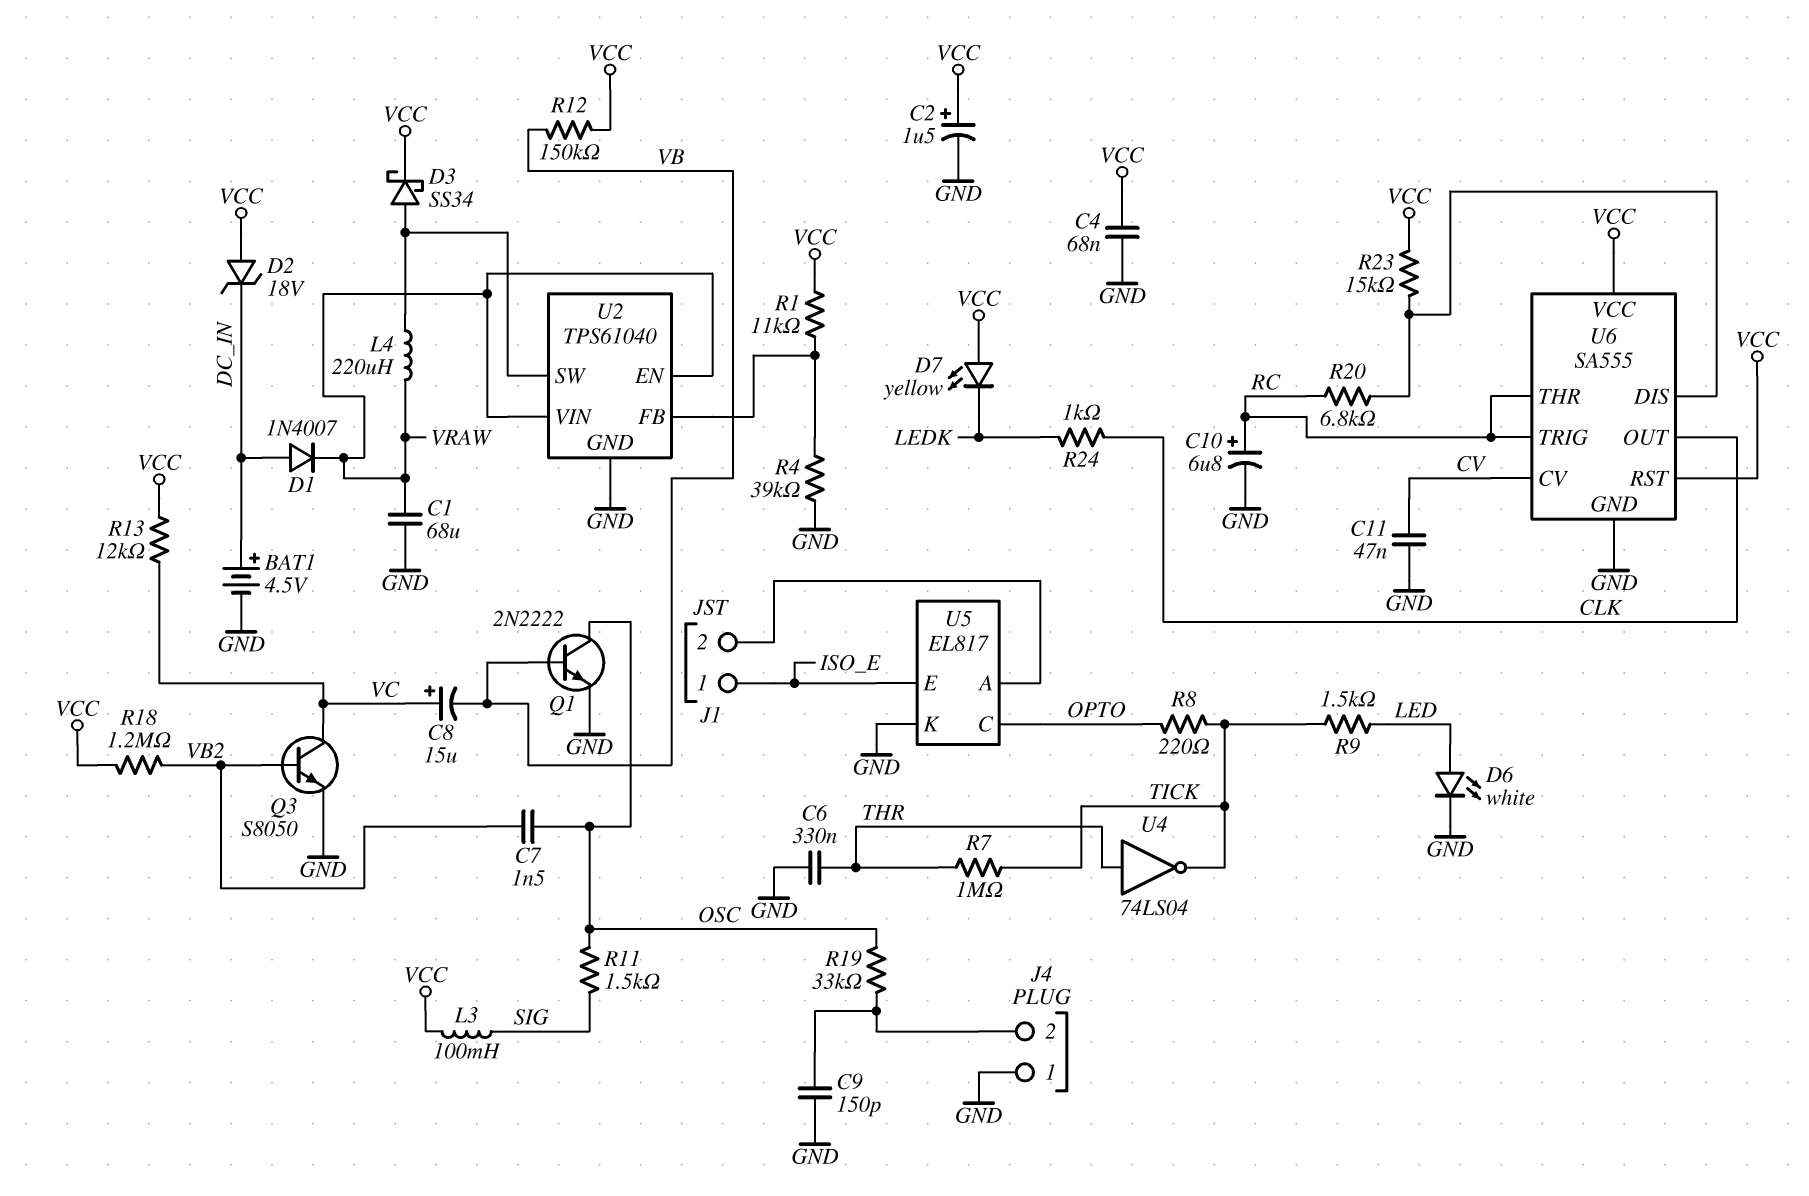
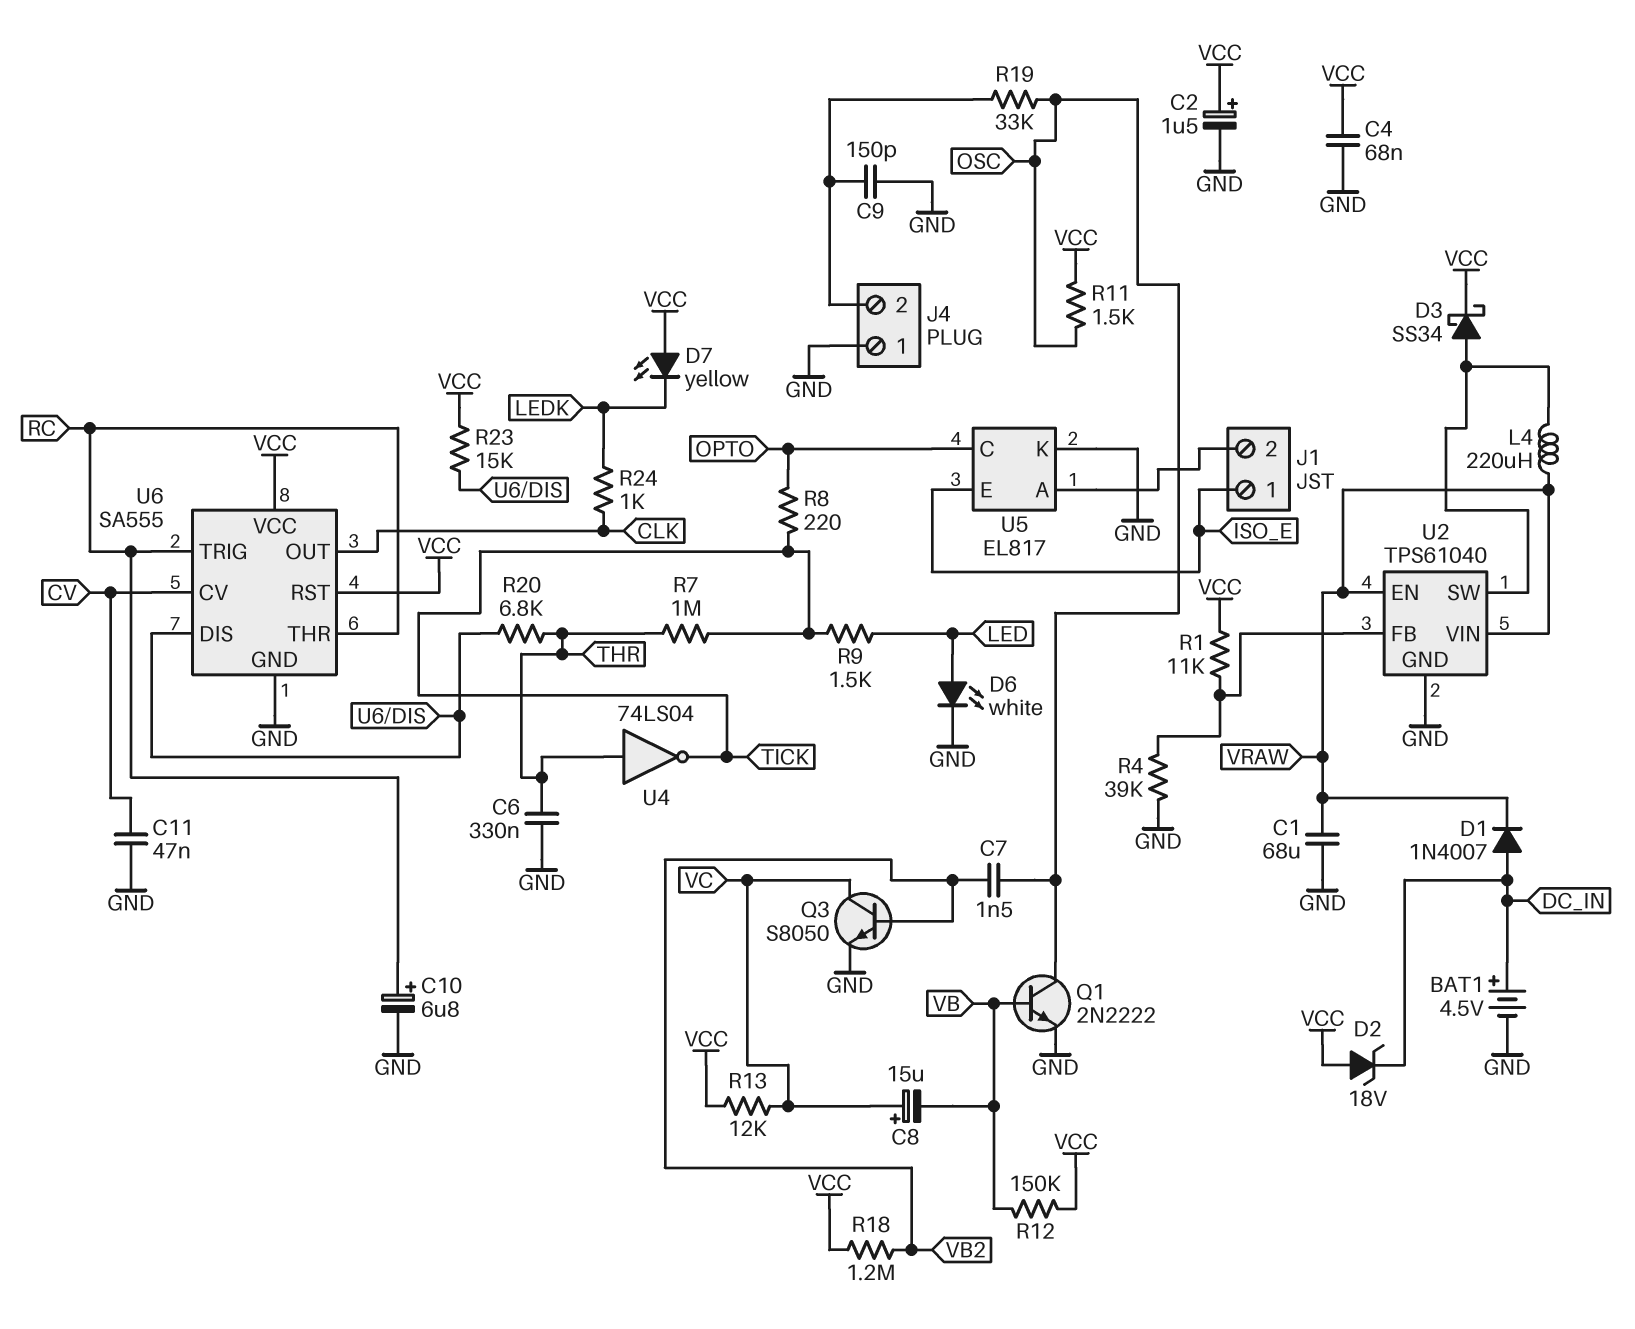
L3: 100mH (SIG, VCC) -> none
R11: 1.5k (OSC, SIG) -> 1.5k (OSC, VCC)
R20: 6.8k (RC, U6/DIS) -> 6.8k (THR, U6/DIS)

